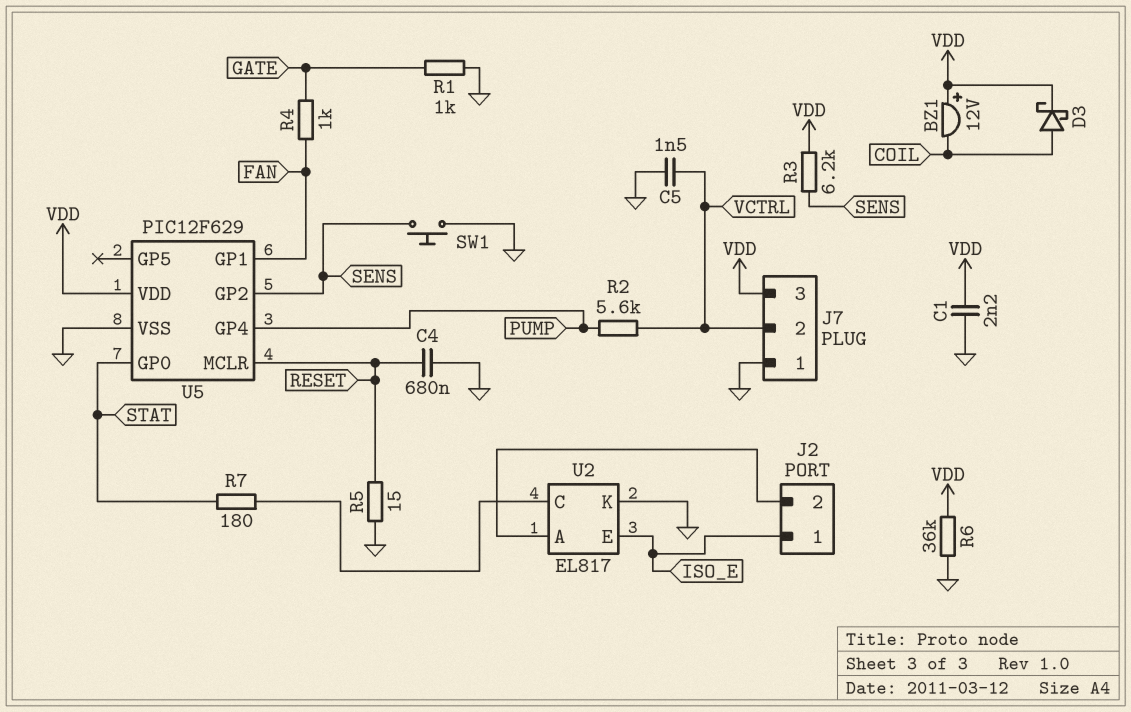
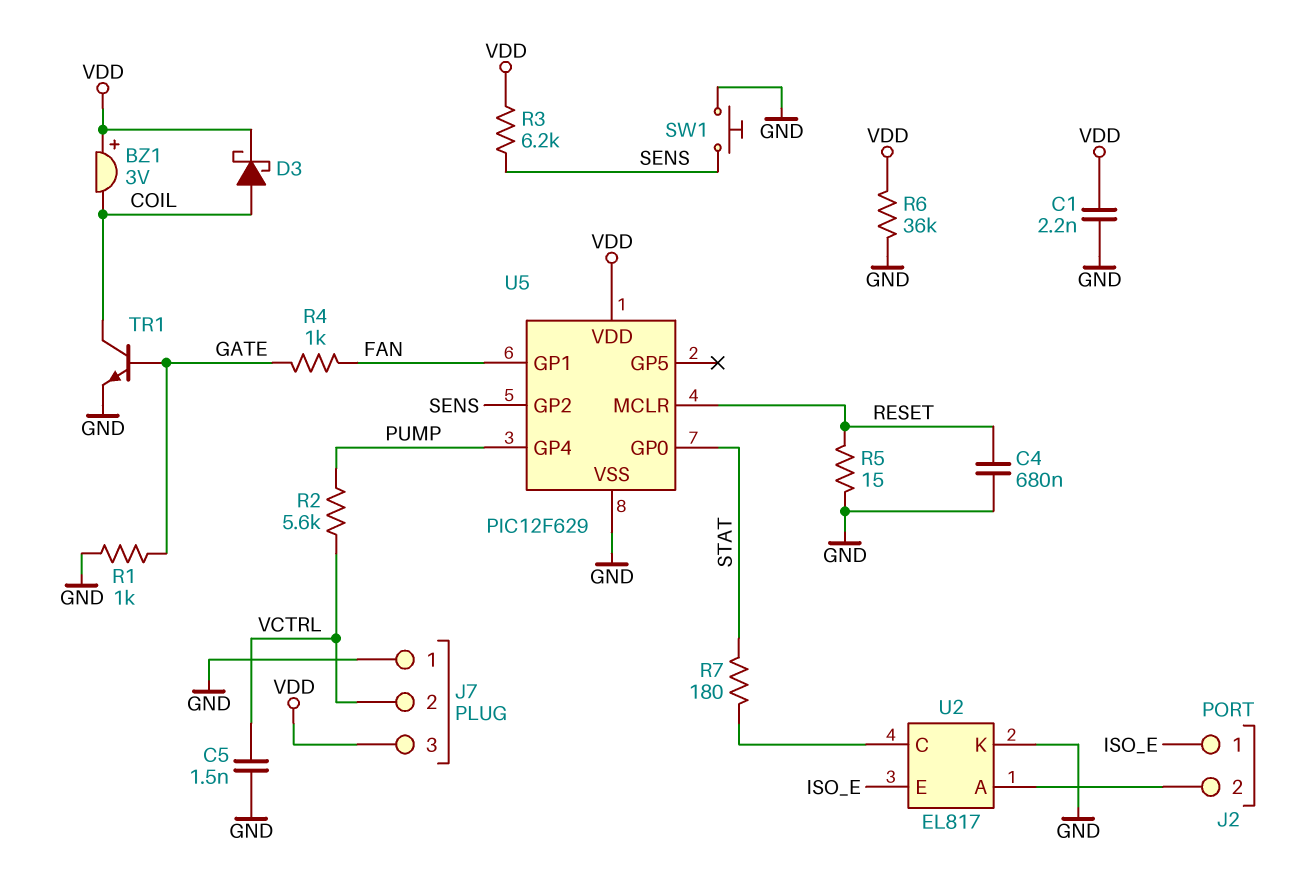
BZ1: buzzer 12V (plus VDD, minus COIL) -> buzzer 3V (plus VDD, minus COIL)
TR1: none -> NPN (B GATE, C COIL, E GND)

